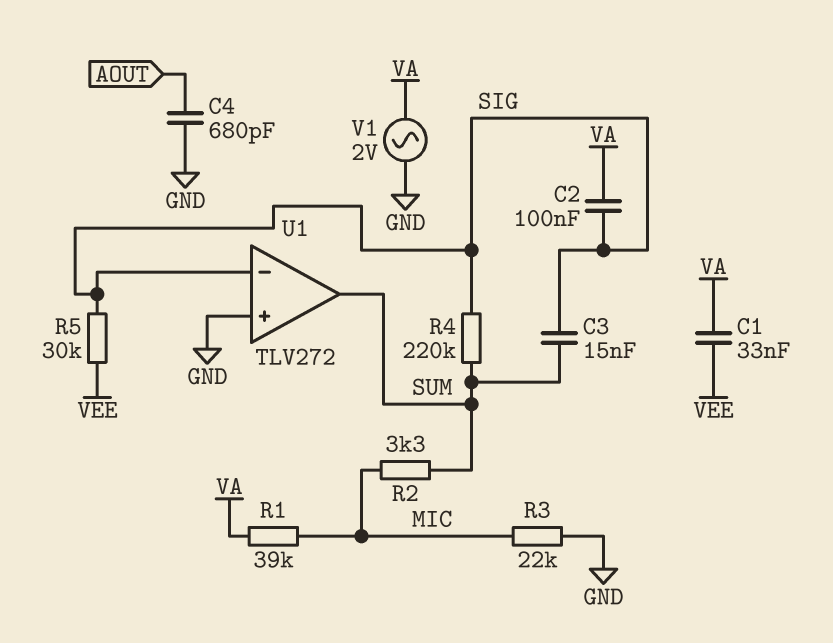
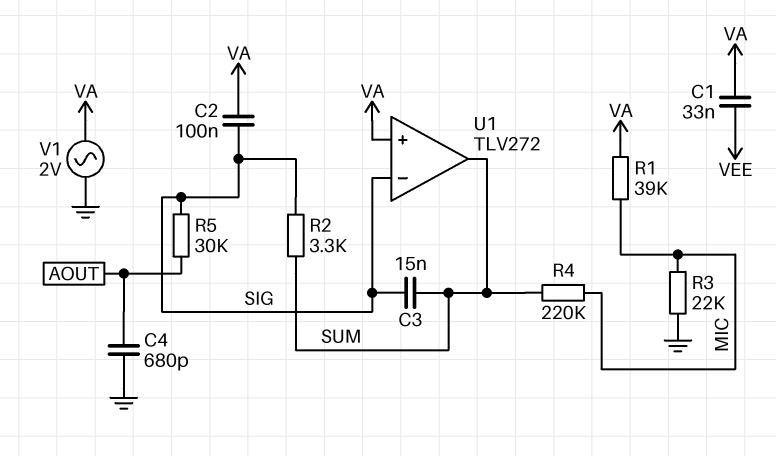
R2: 3.3k (MIC, SUM) -> 3.3k (SIG, SUM)
R4: 220k (SIG, SUM) -> 220k (MIC, SUM)
R5: 30k (SIG, VEE) -> 30k (AOUT, SIG)
U1 pin in+: GND -> VA

